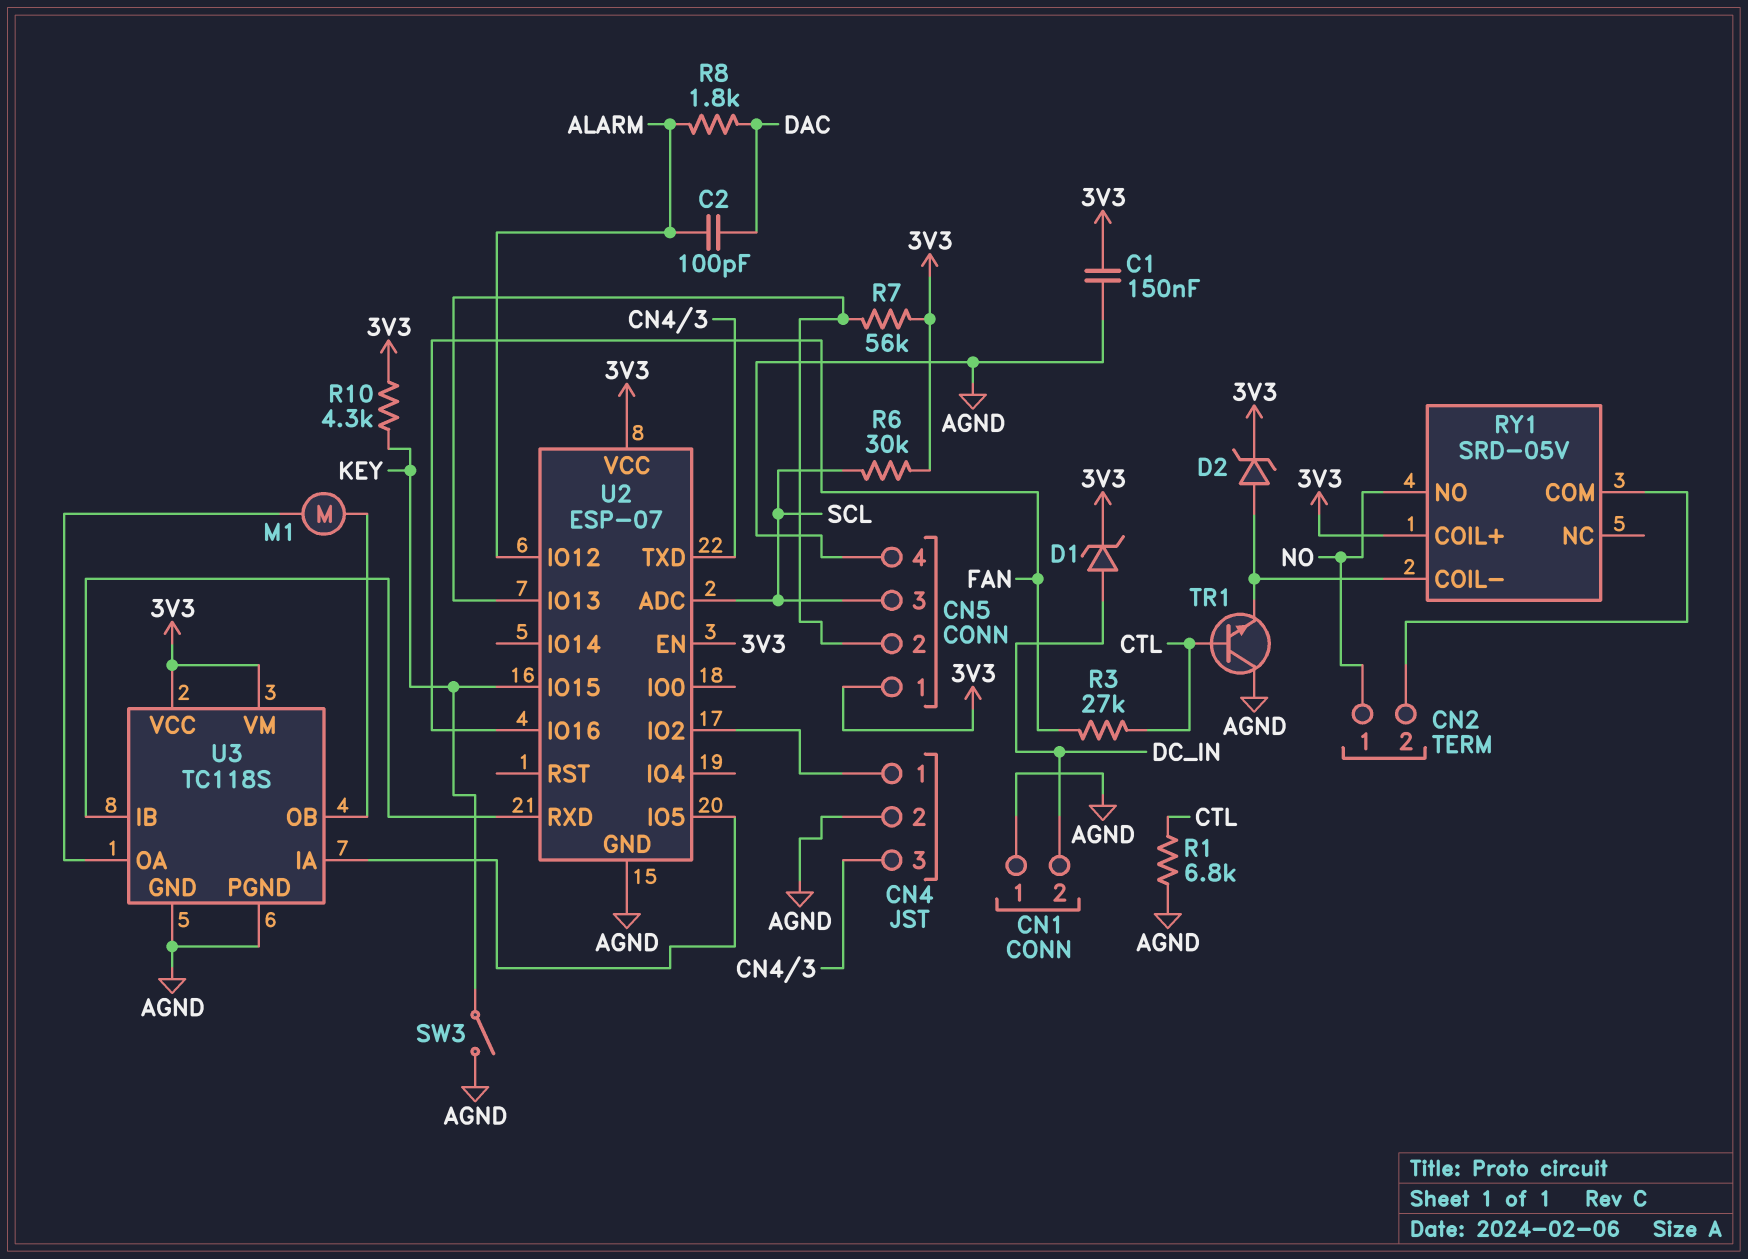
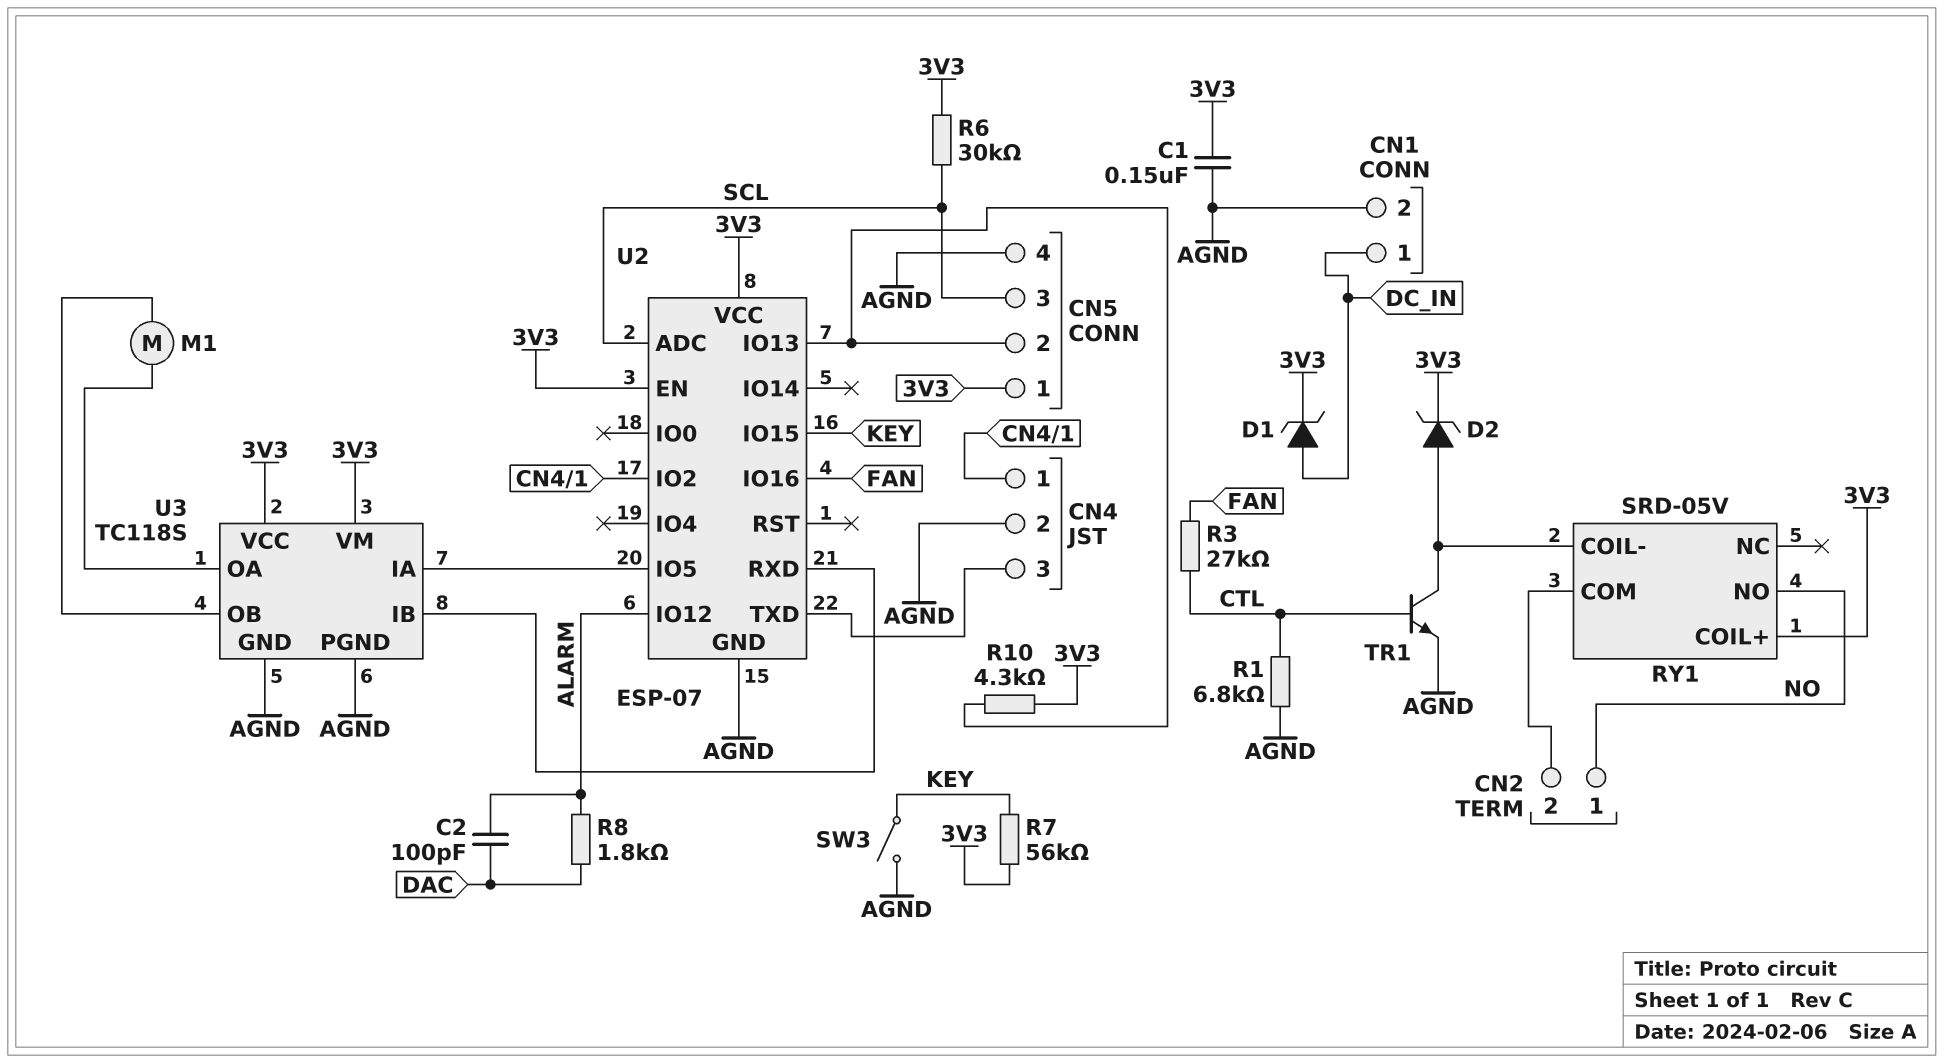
CN1 pin 1: AGND -> DC_IN
CN1 pin 2: DC_IN -> AGND
R7: 56k (3V3, CN5/2) -> 56k (3V3, KEY)
R10: 4.3k (3V3, KEY) -> 4.3k (3V3, CN5/2)
TR1: NPN (B CTL, C AGND, E RY1/COIL-) -> NPN (B CTL, C RY1/COIL-, E AGND)

